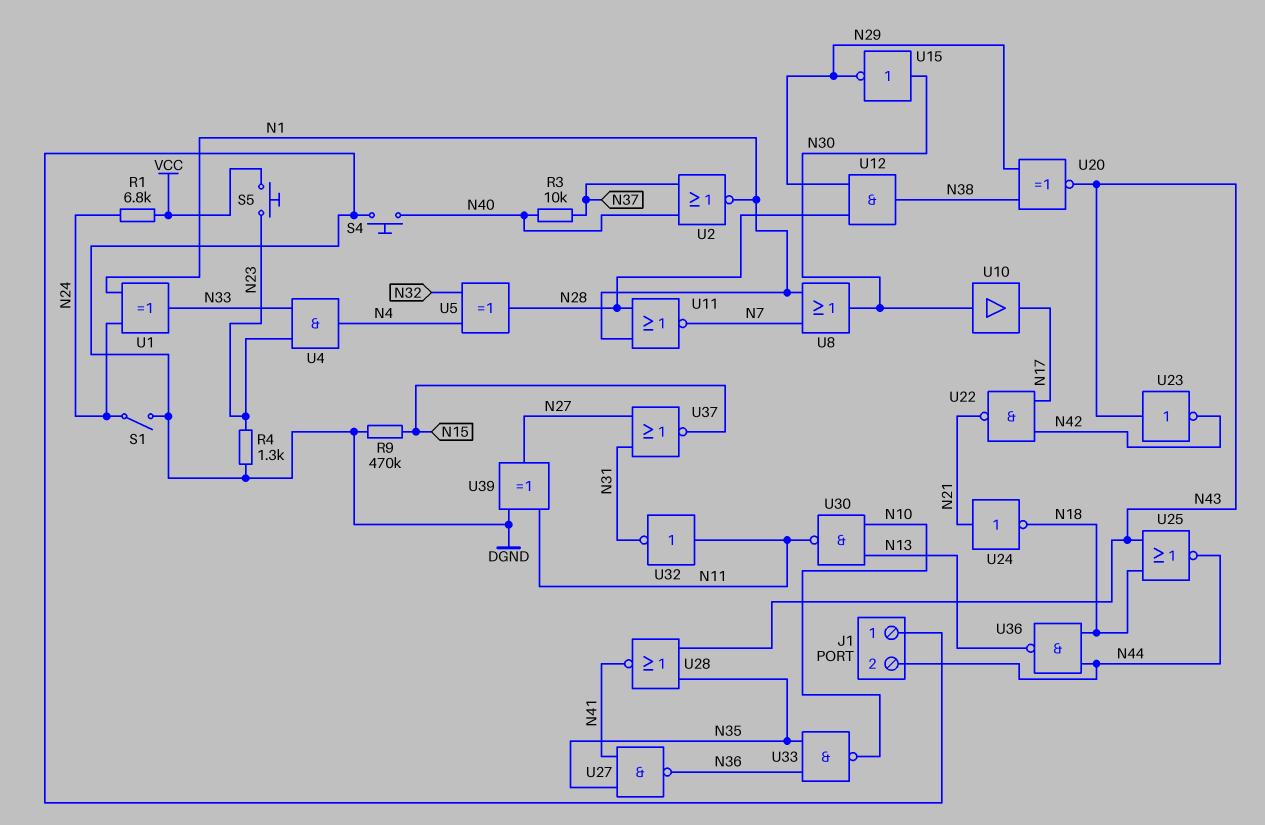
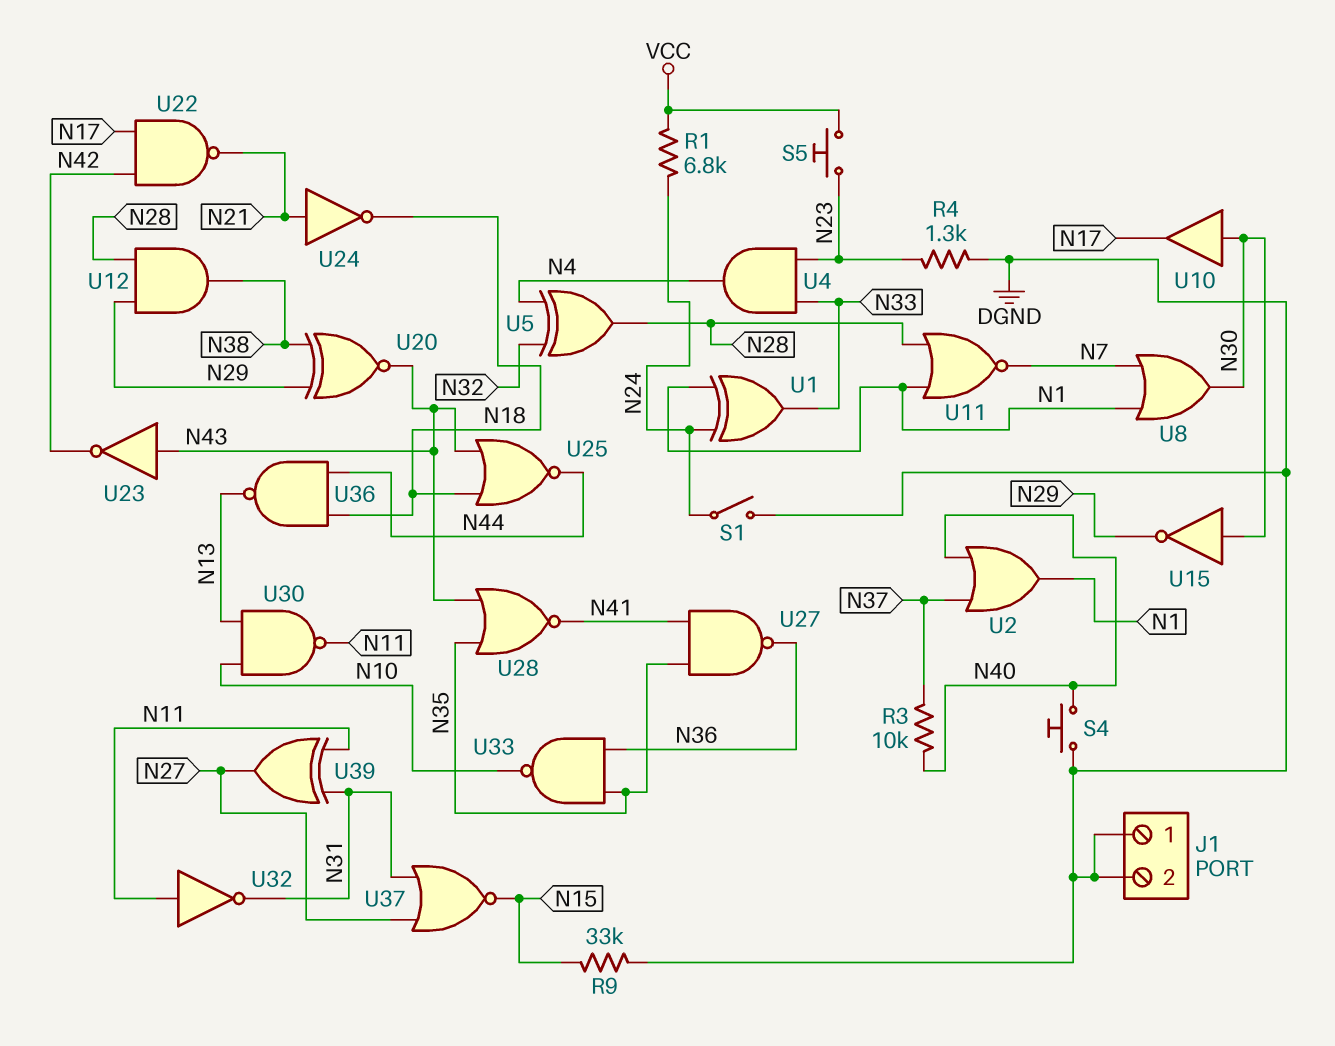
J1 pin 2: N44 -> DGND
R9: 470k (DGND, N15) -> 33k (DGND, N15)
U2: NOR (in N37, in N40, out N1) -> OR (in N37, in N40, out N1)
U39: XOR (in DGND, in N11, out N27) -> XOR (in N11, in N31, out N27)

